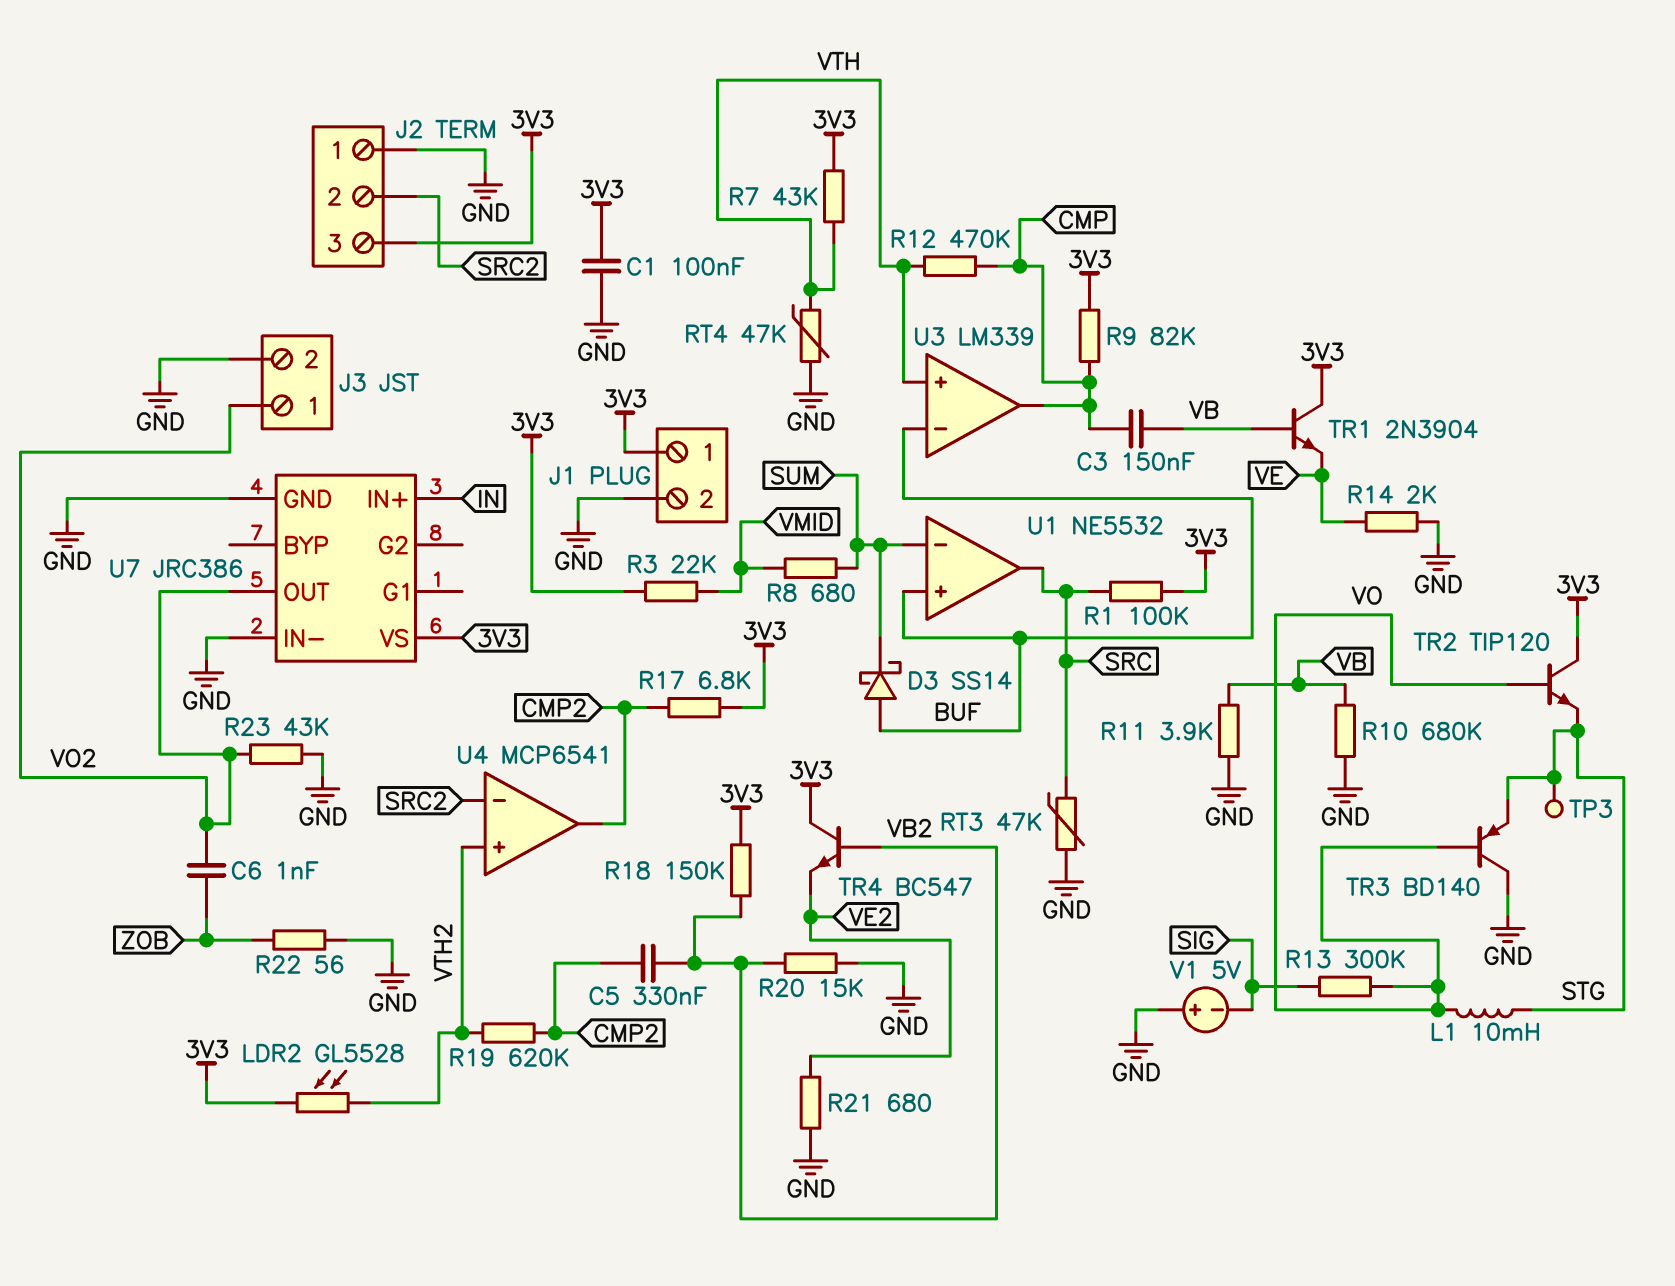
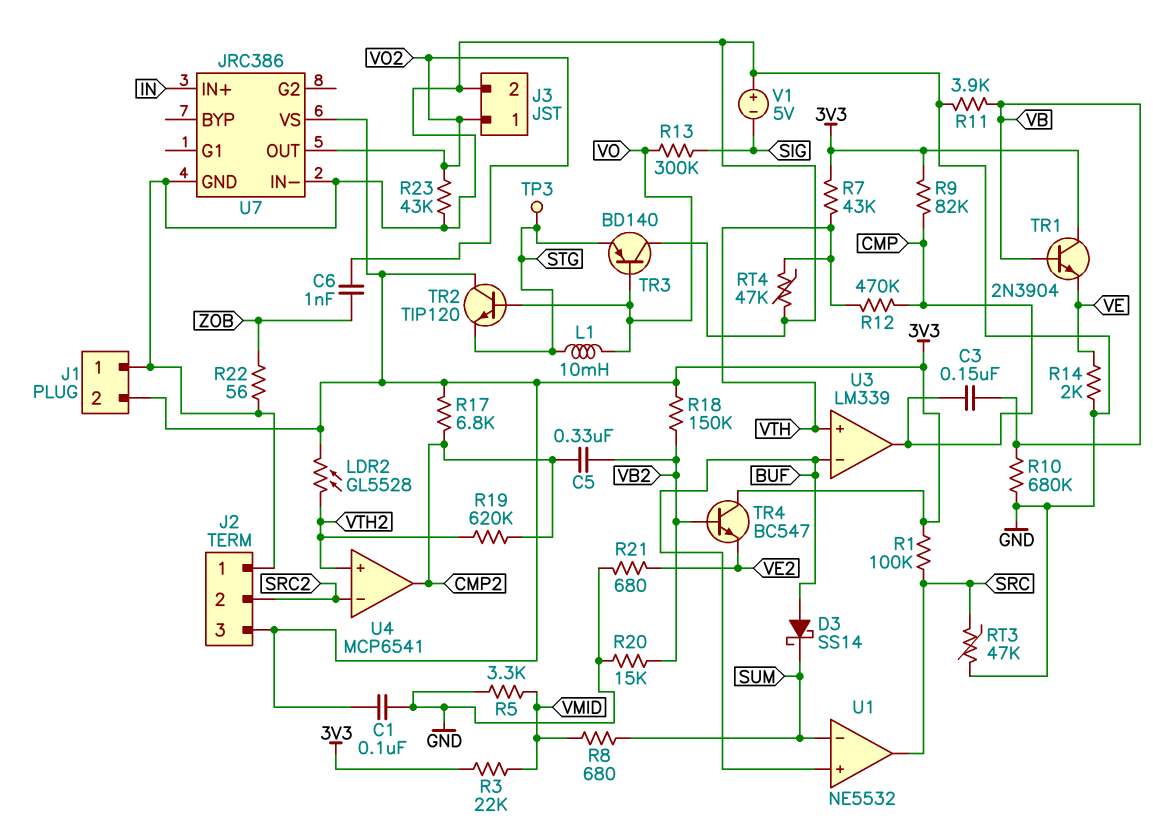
J1 pin 1: 3V3 -> GND
J1 pin 2: GND -> 3V3
R5: none -> 3.3k (GND, VMID)

